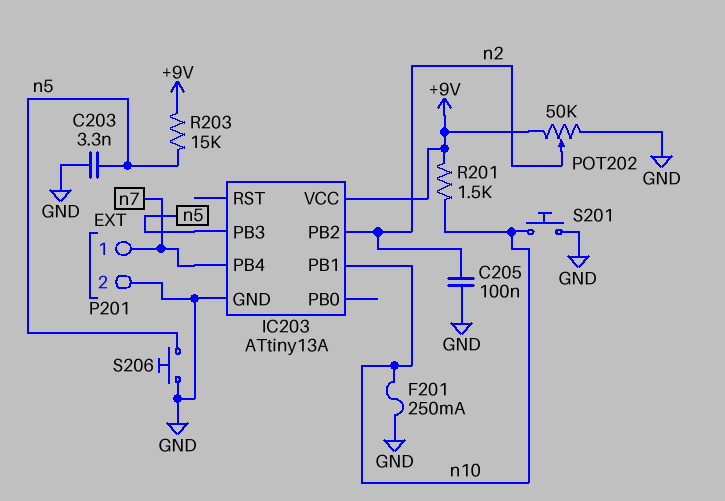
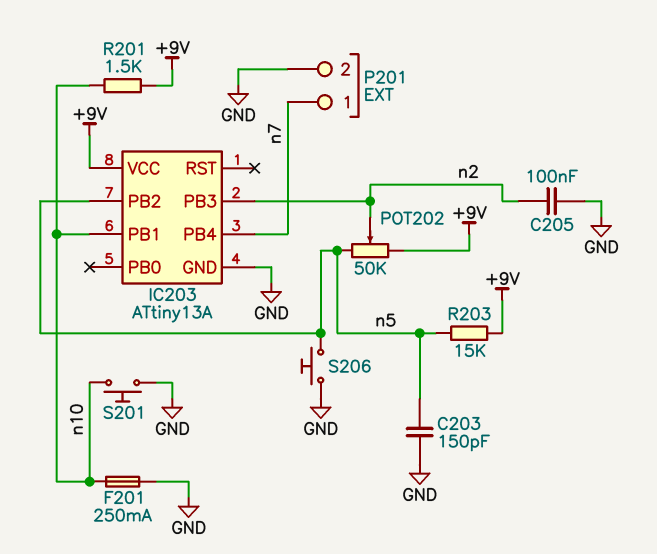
C203: 3.3nF (GND, n5) -> 150pF (GND, n5)
IC203 pin PB2: n2 -> n5
IC203 pin PB3: n5 -> n2
POT202: 50k (+9V, GND, wiper n2) -> 50k (+9V, n5, wiper n2)

